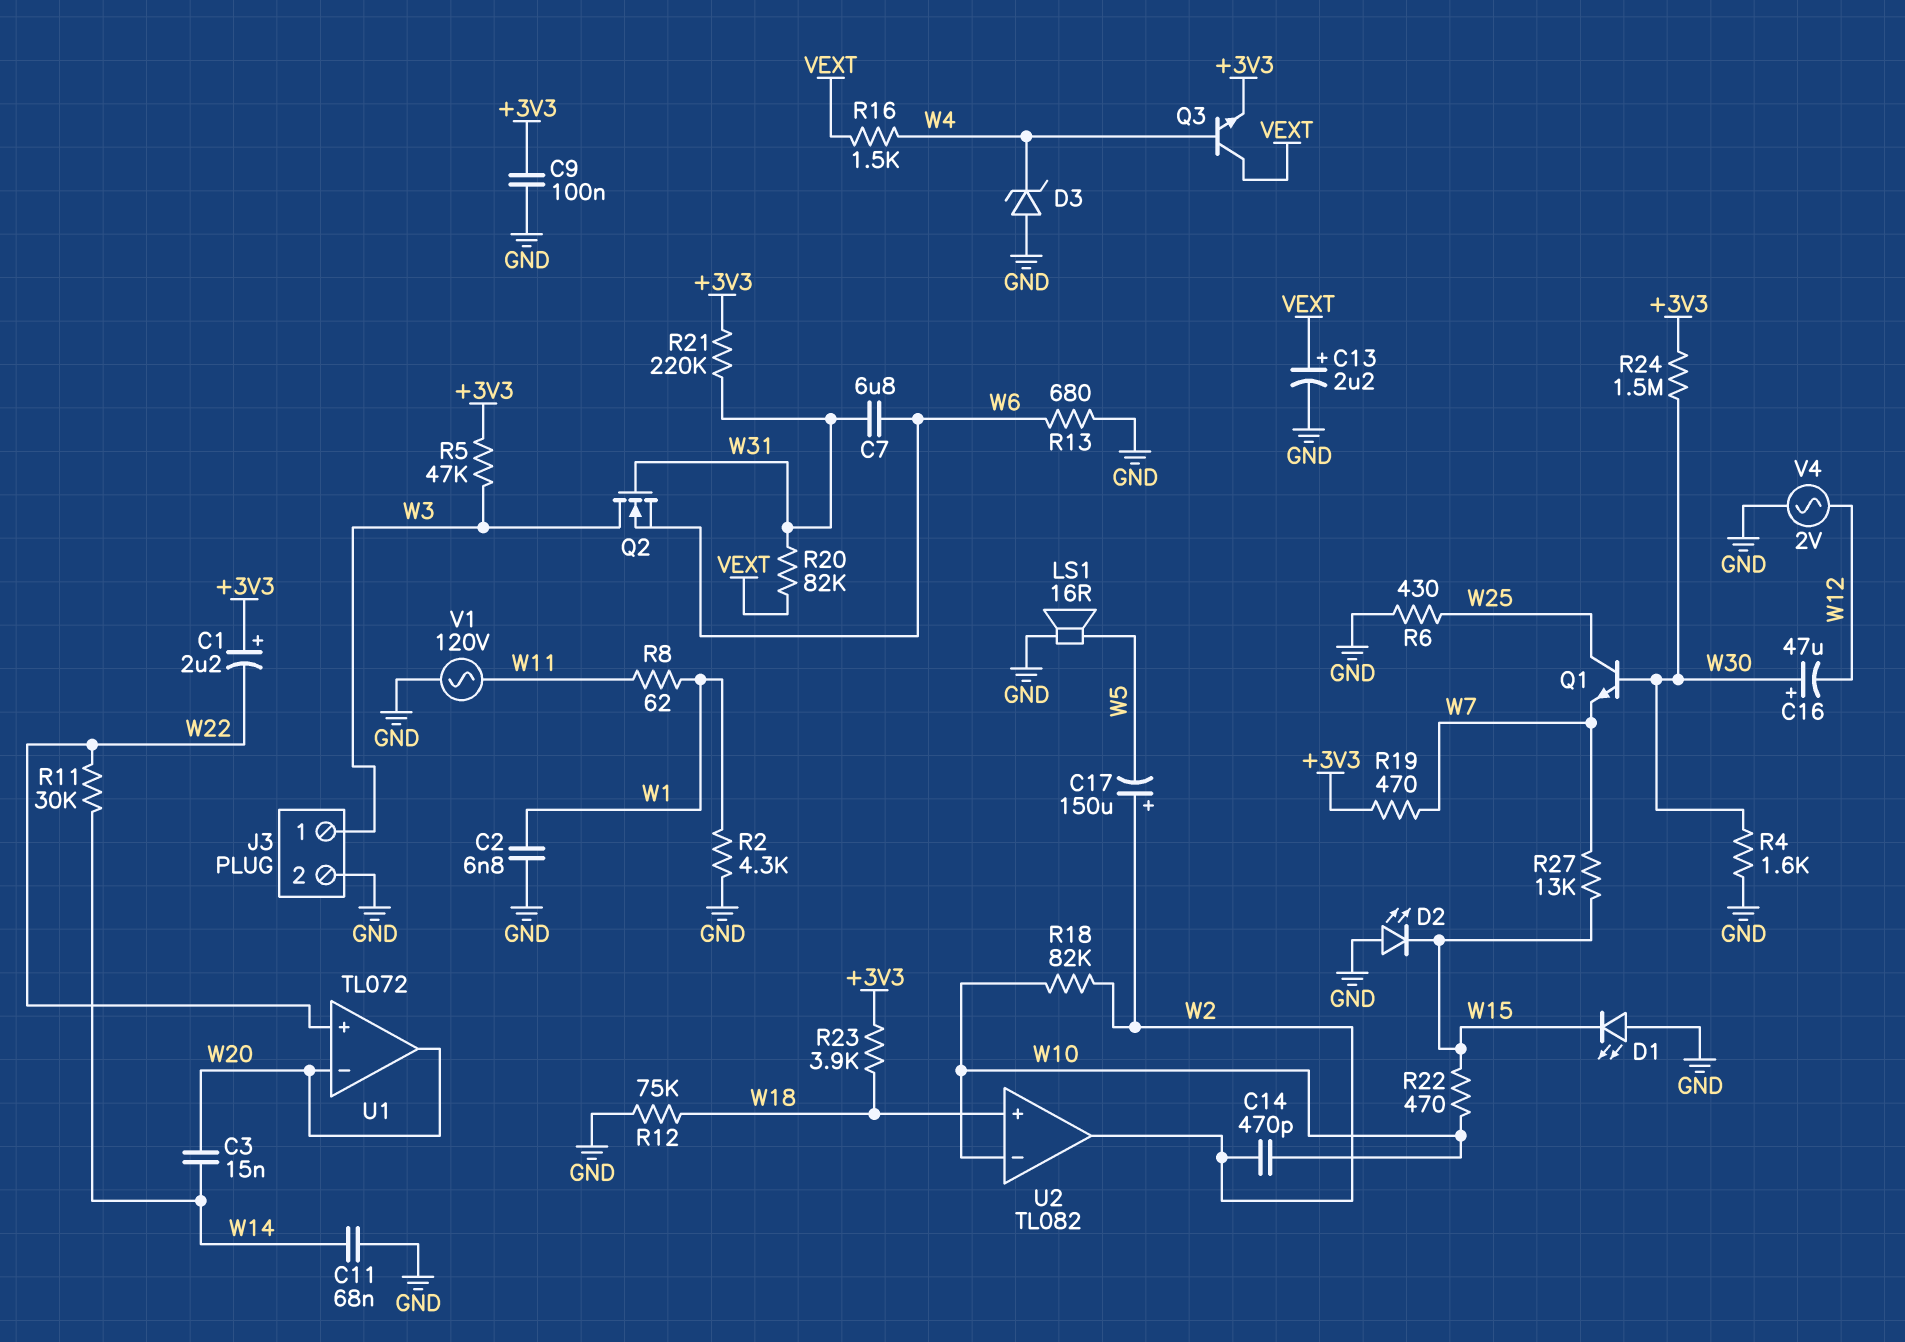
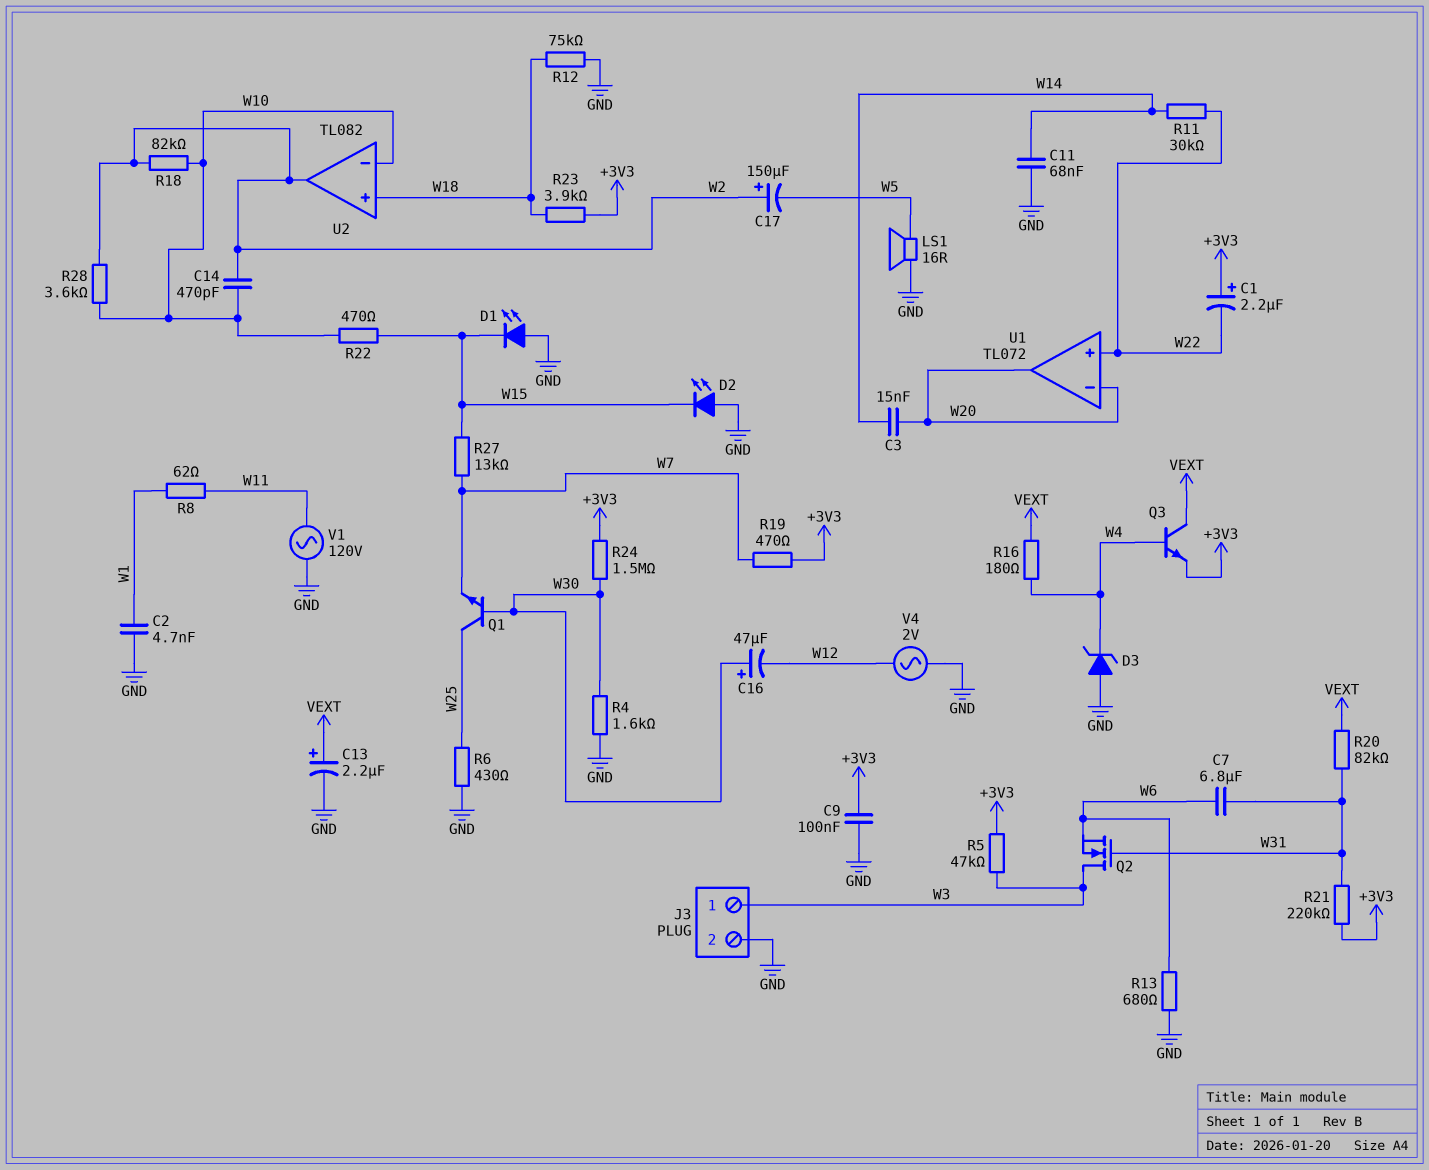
C2: 6.8nF (GND, W1) -> 4.7nF (GND, W1)
R2: 4.3k (GND, W1) -> none
R16: 1.5k (VEXT, W4) -> 180 (VEXT, W4)
R28: none -> 3.6k (W2, W10)

